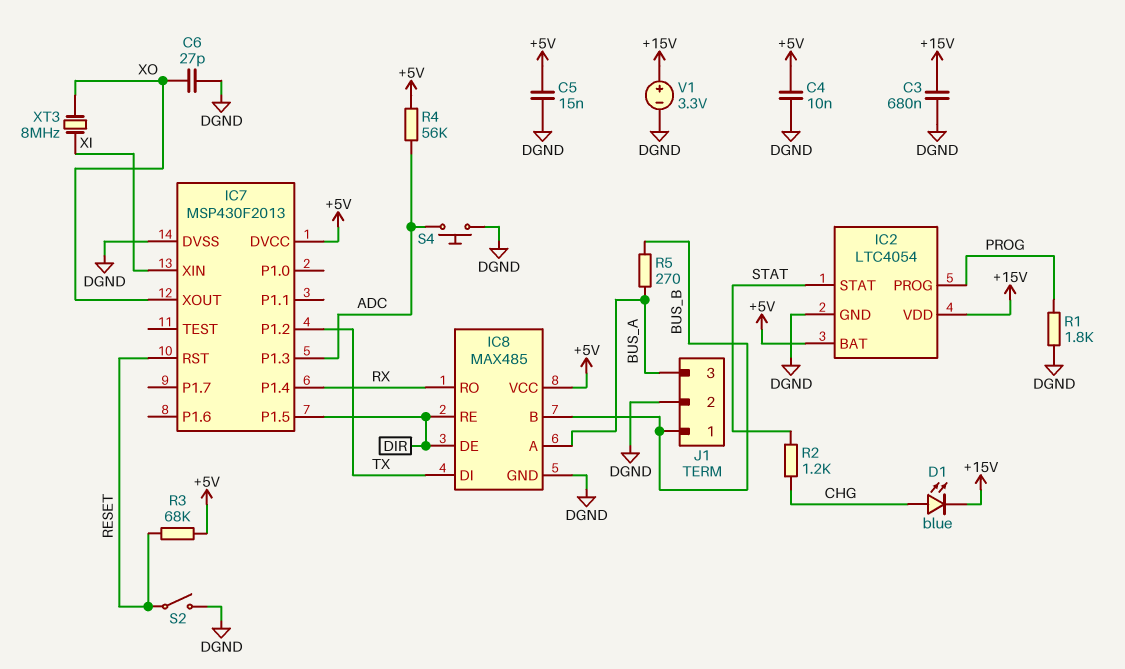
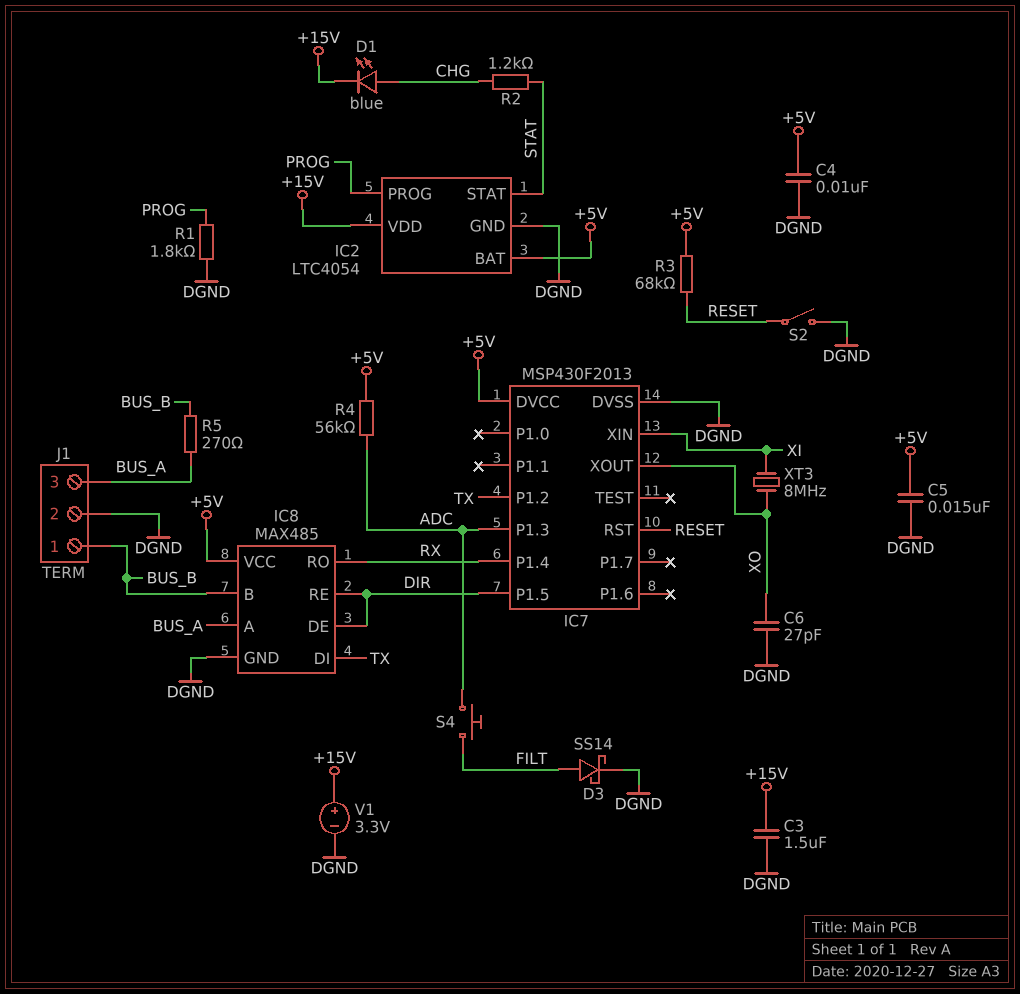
C3: 680nF (+15V, DGND) -> 1.5uF (+15V, DGND)
D3: none -> schottky SS14 (A FILT, K DGND)
S4: button (ADC, DGND) -> button (ADC, FILT)

